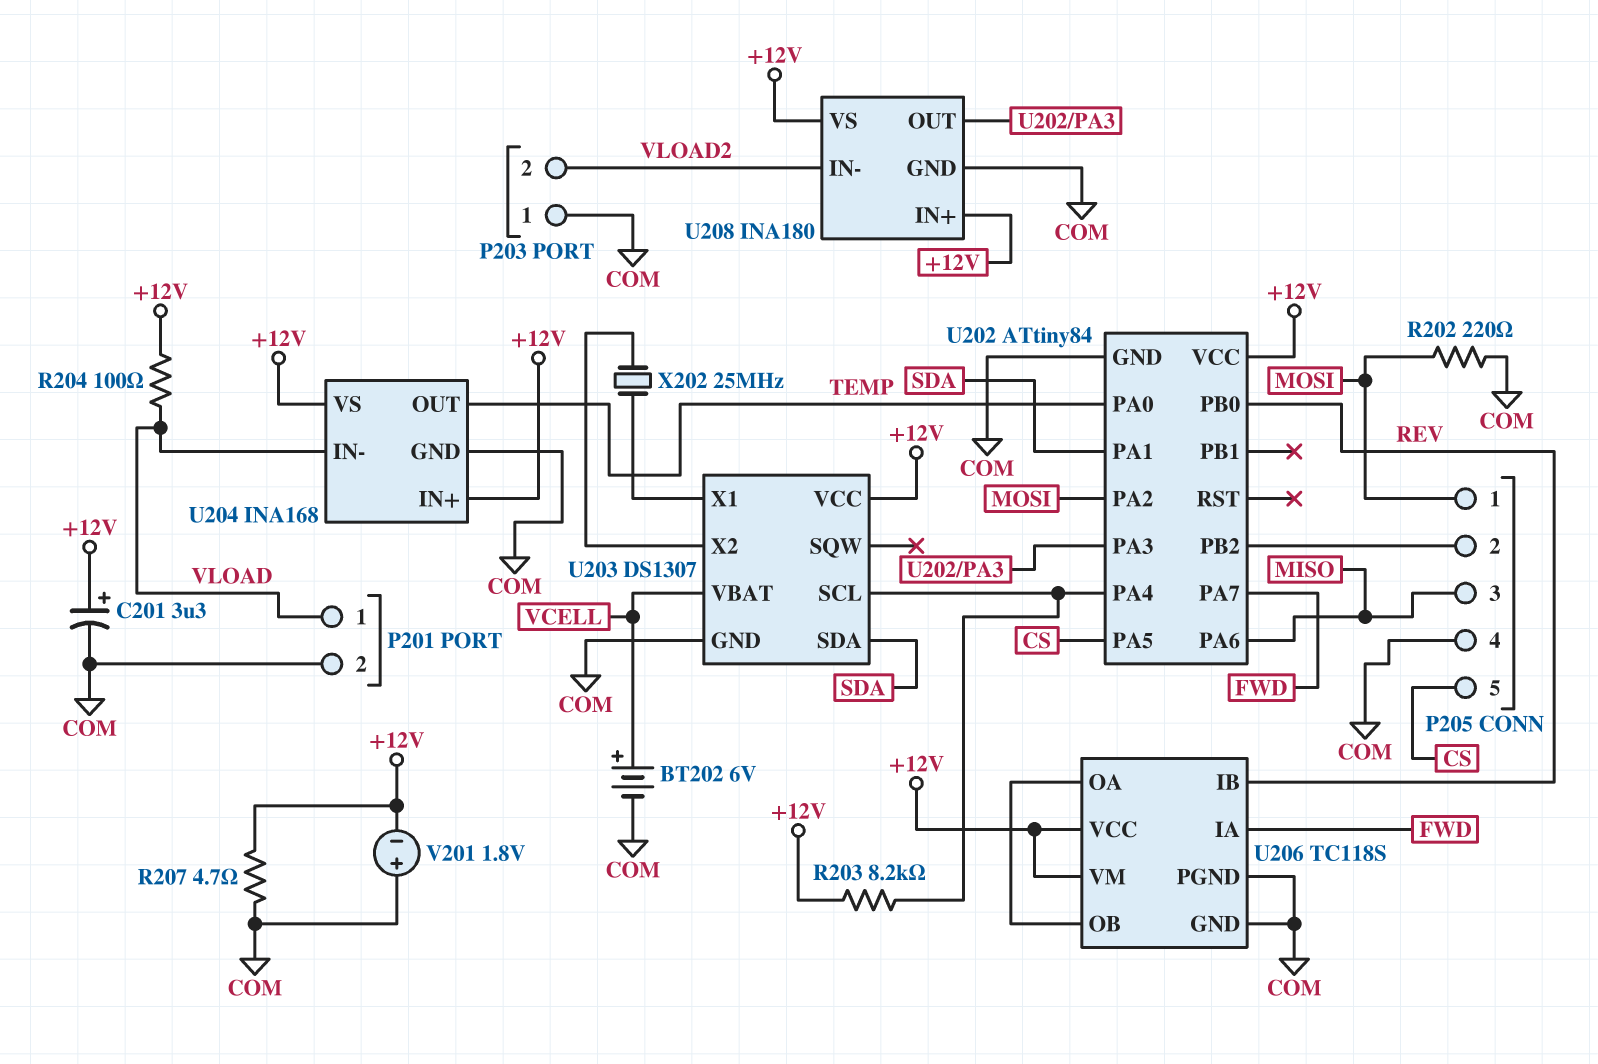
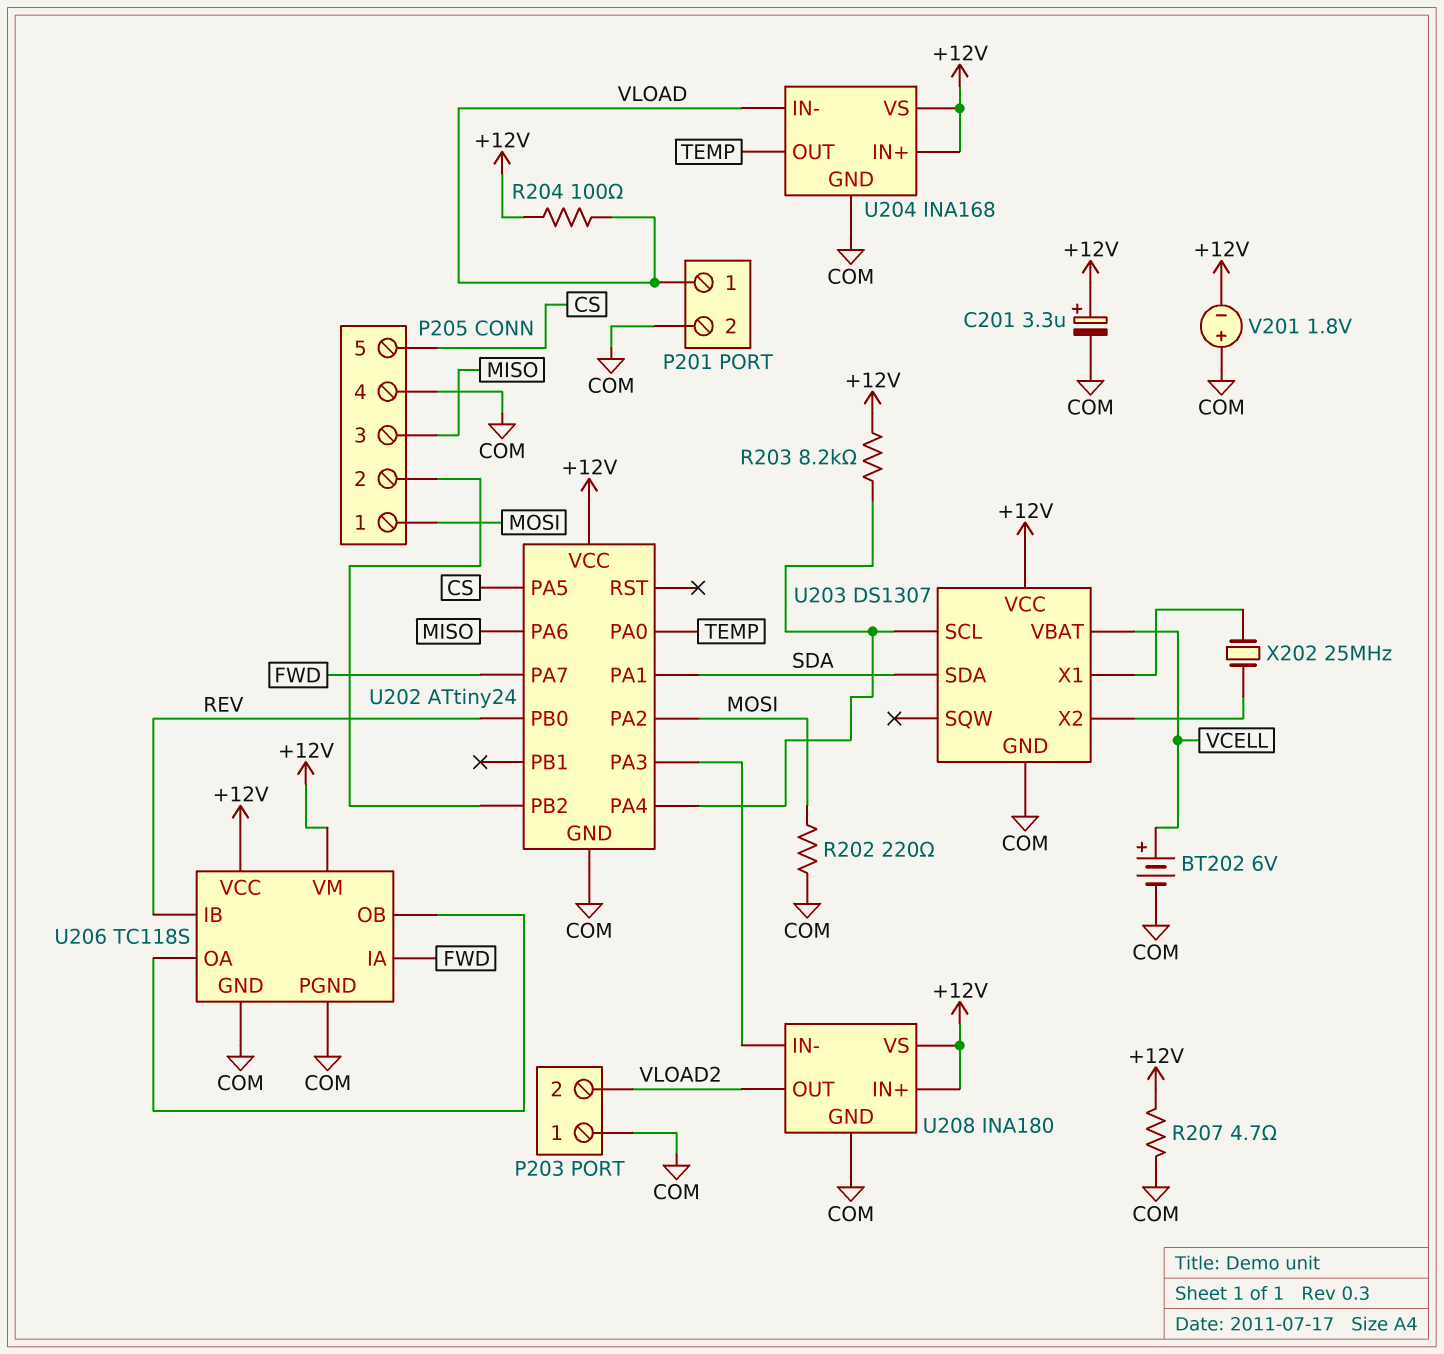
U202: ATtiny84 -> ATtiny24
U208 pin IN-: VLOAD2 -> U202/PA3
U208 pin OUT: U202/PA3 -> VLOAD2

